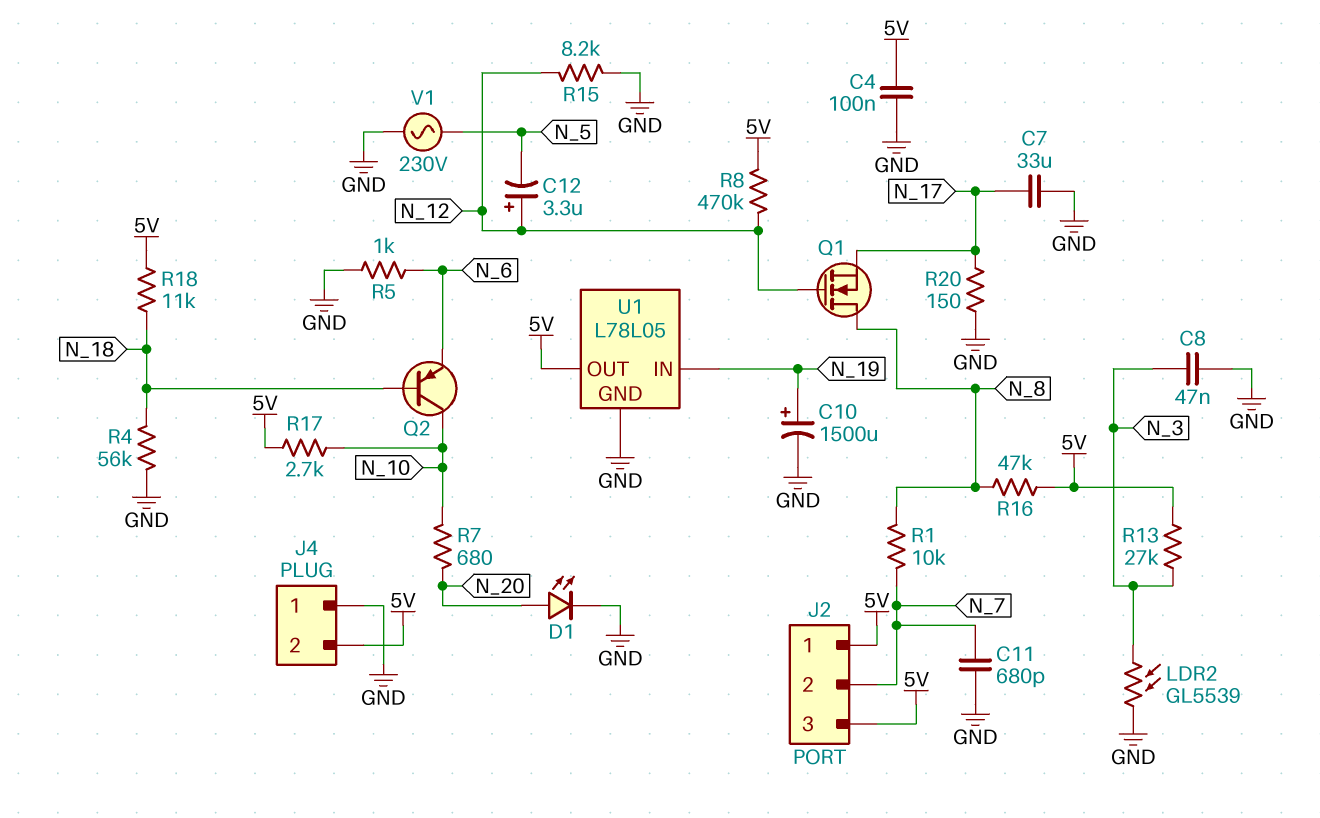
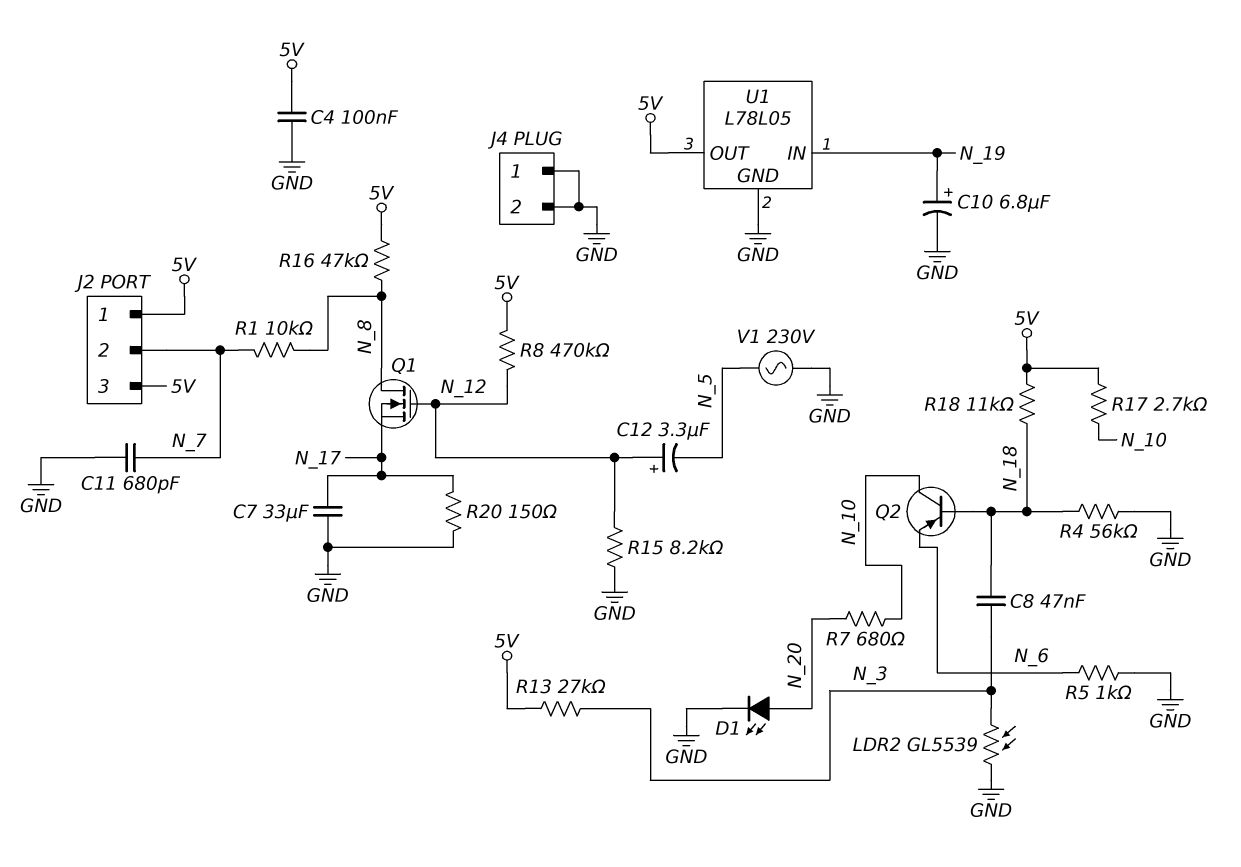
C8: 47nF (GND, N_3) -> 47nF (N_3, N_18)
C10: 1500uF (plus N_19, minus GND) -> 6.8uF (plus N_19, minus GND)
J4 pin 2: 5V -> GND

